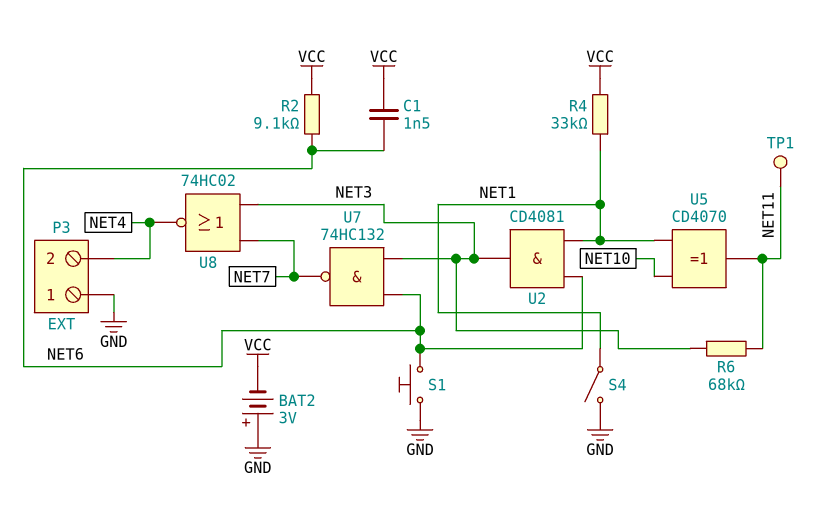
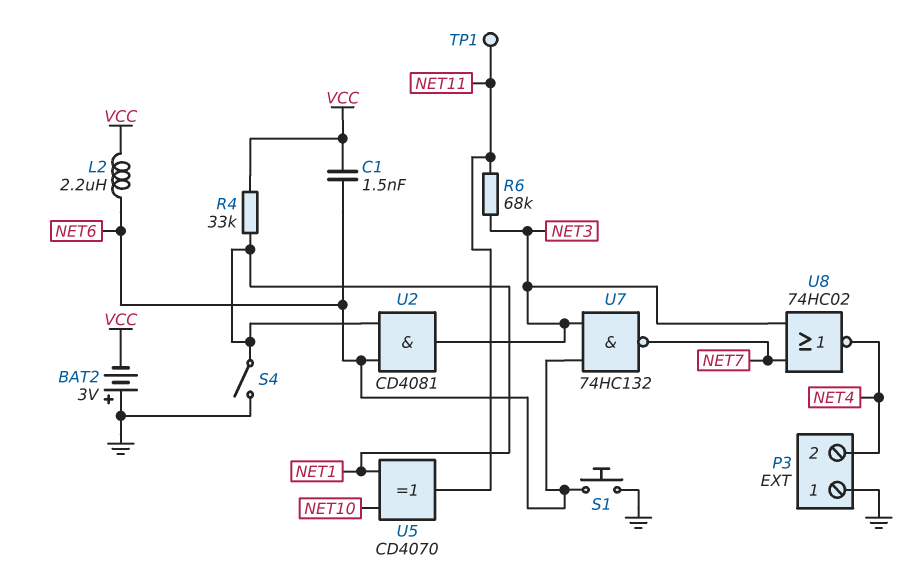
L2: none -> 2.2uH (NET6, VCC)
R2: 9.1k (NET6, VCC) -> none

